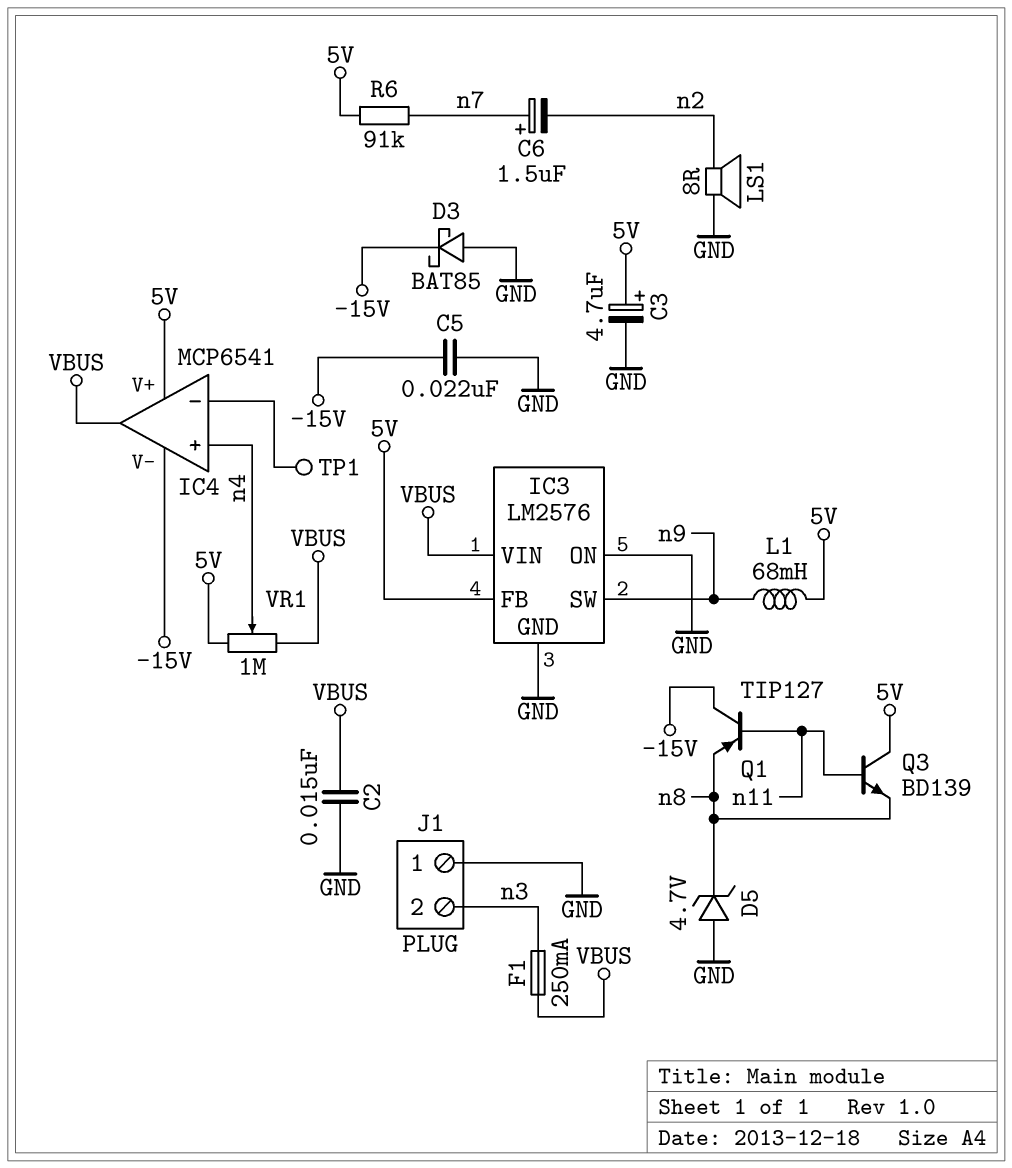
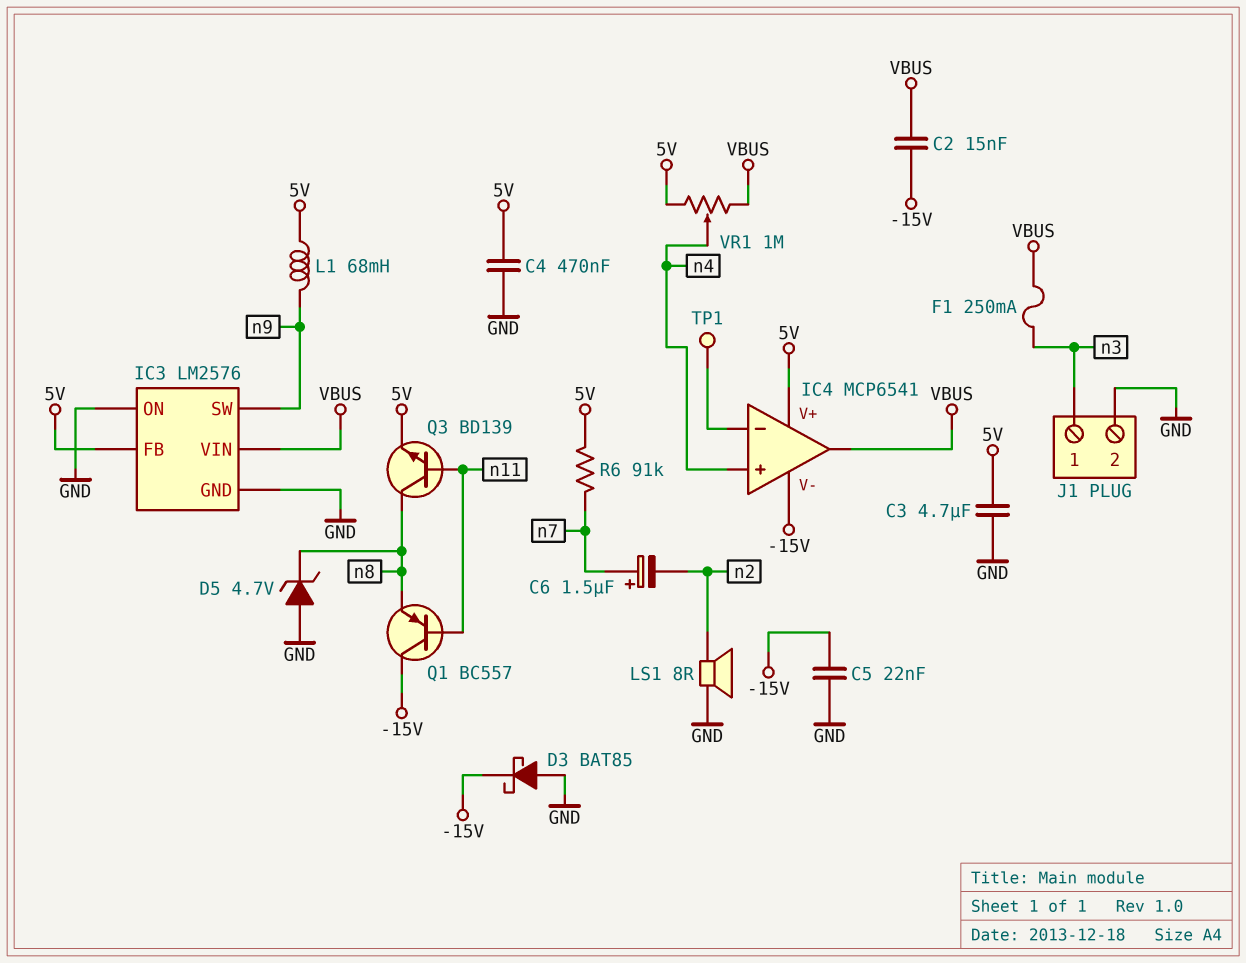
C2: 15nF (GND, VBUS) -> 15nF (-15V, VBUS)
C3: 4.7uF (plus 5V, minus GND) -> 4.7uF (5V, GND)
C4: none -> 470nF (5V, GND)
J1 pin 1: GND -> n3
J1 pin 2: n3 -> GND
Q1: PNP TIP127 (B n11, C -15V, E n8) -> PNP BC557 (B n11, C -15V, E n8)
Q3: NPN BD139 (B n11, C 5V, E n8) -> NPN BD139 (B n11, C n8, E 5V)

